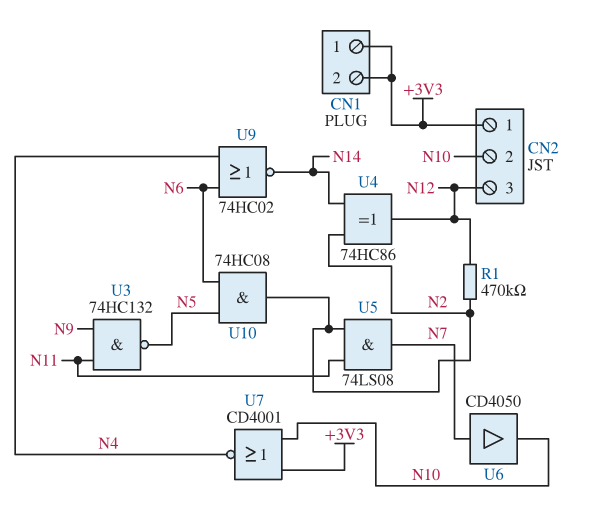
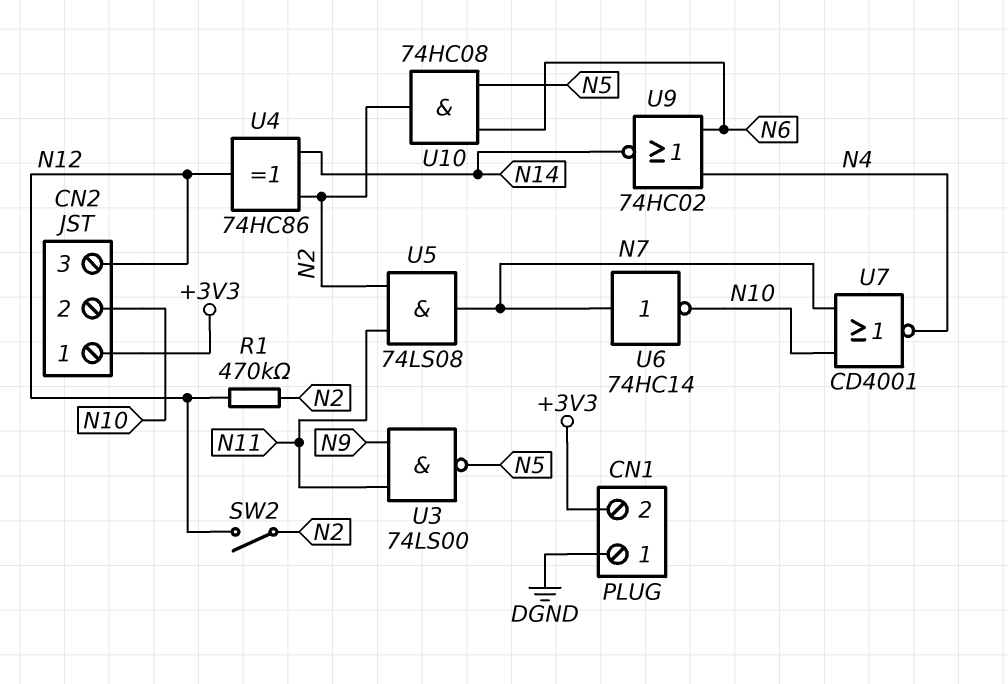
CN1 pin 1: +3V3 -> DGND
SW2: none -> switch (N2, N12)
U3: NAND 74HC132 (in N9, in N11, out N5) -> NAND 74LS00 (in N9, in N11, out N5)
U6: buffer CD4050 (in N7, out N10) -> NOT 74HC14 (in N7, out N10)
U7: NOR CD4001 (in +3V3, in N10, out N4) -> NOR CD4001 (in N7, in N10, out N4)

